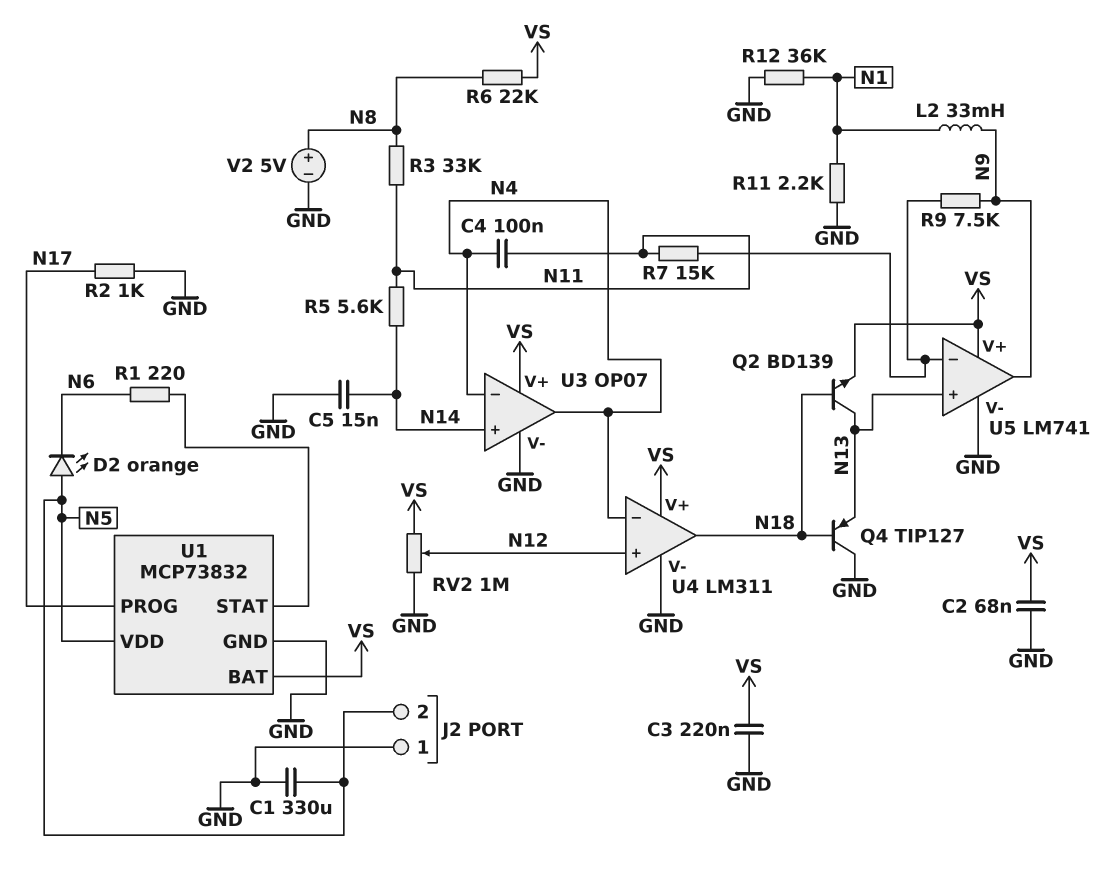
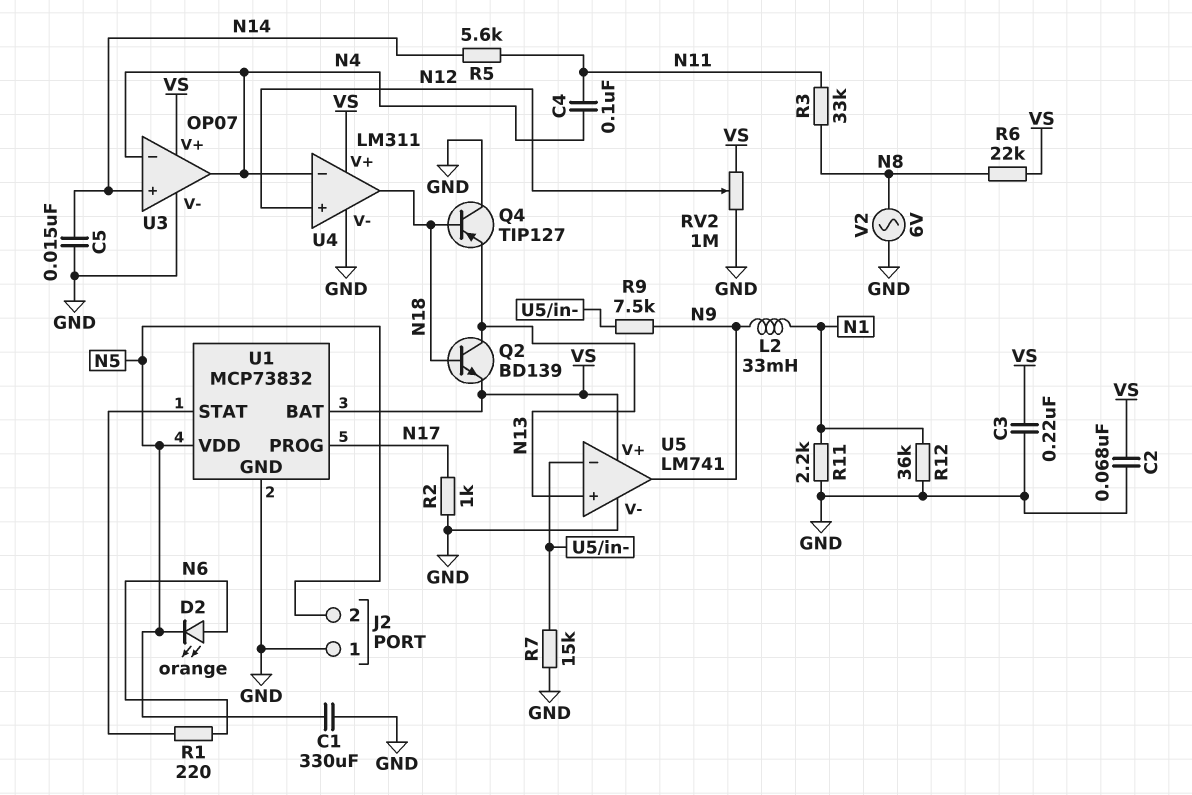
D2: LED orange (A N5, K N6) -> LED orange (A N6, K N5)
R7: 15k (N11, U5/in-) -> 15k (GND, U5/in-)
V2: 5V (plus N8, minus GND) -> AC 6V (GND, N8)

